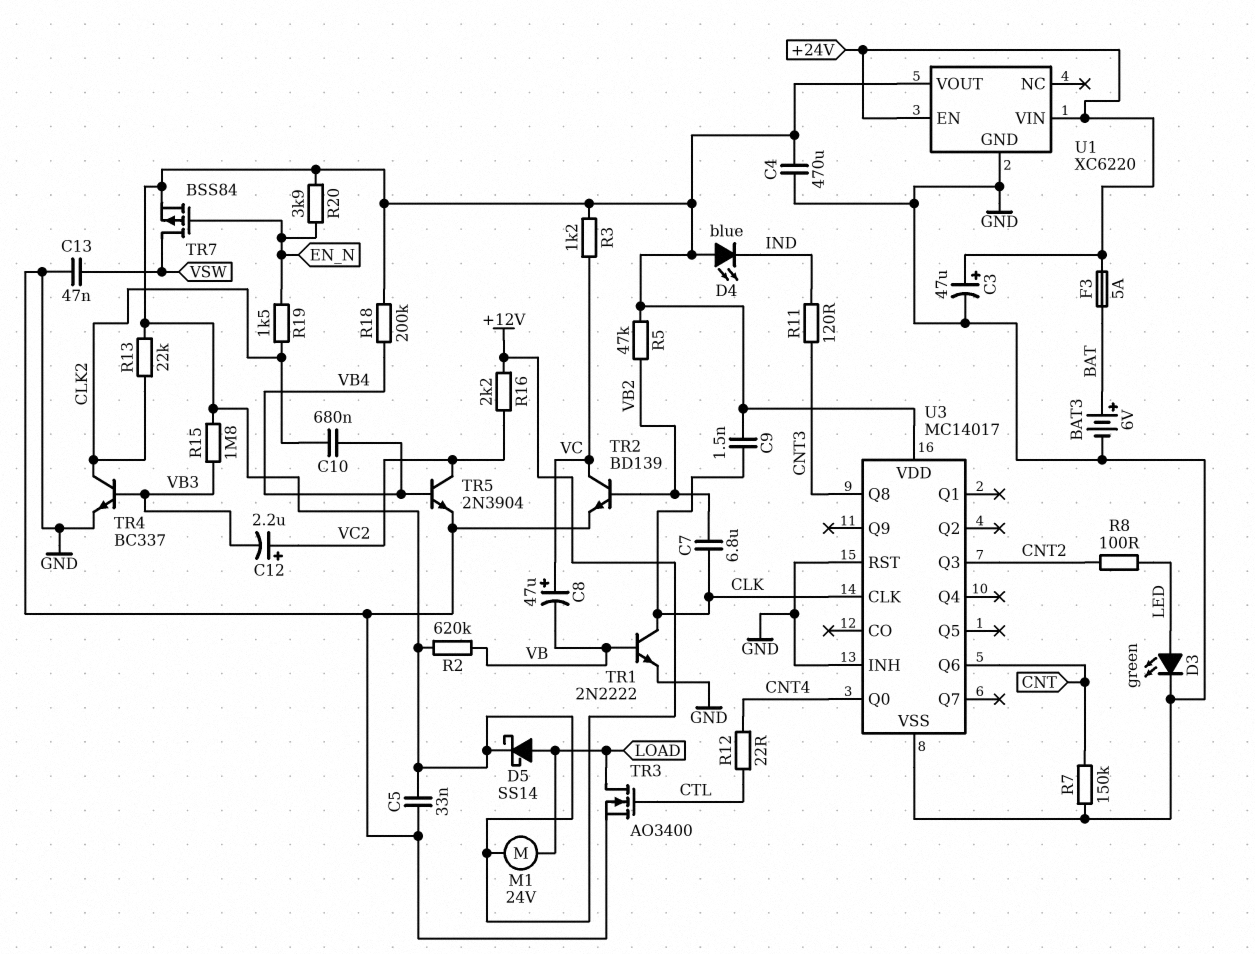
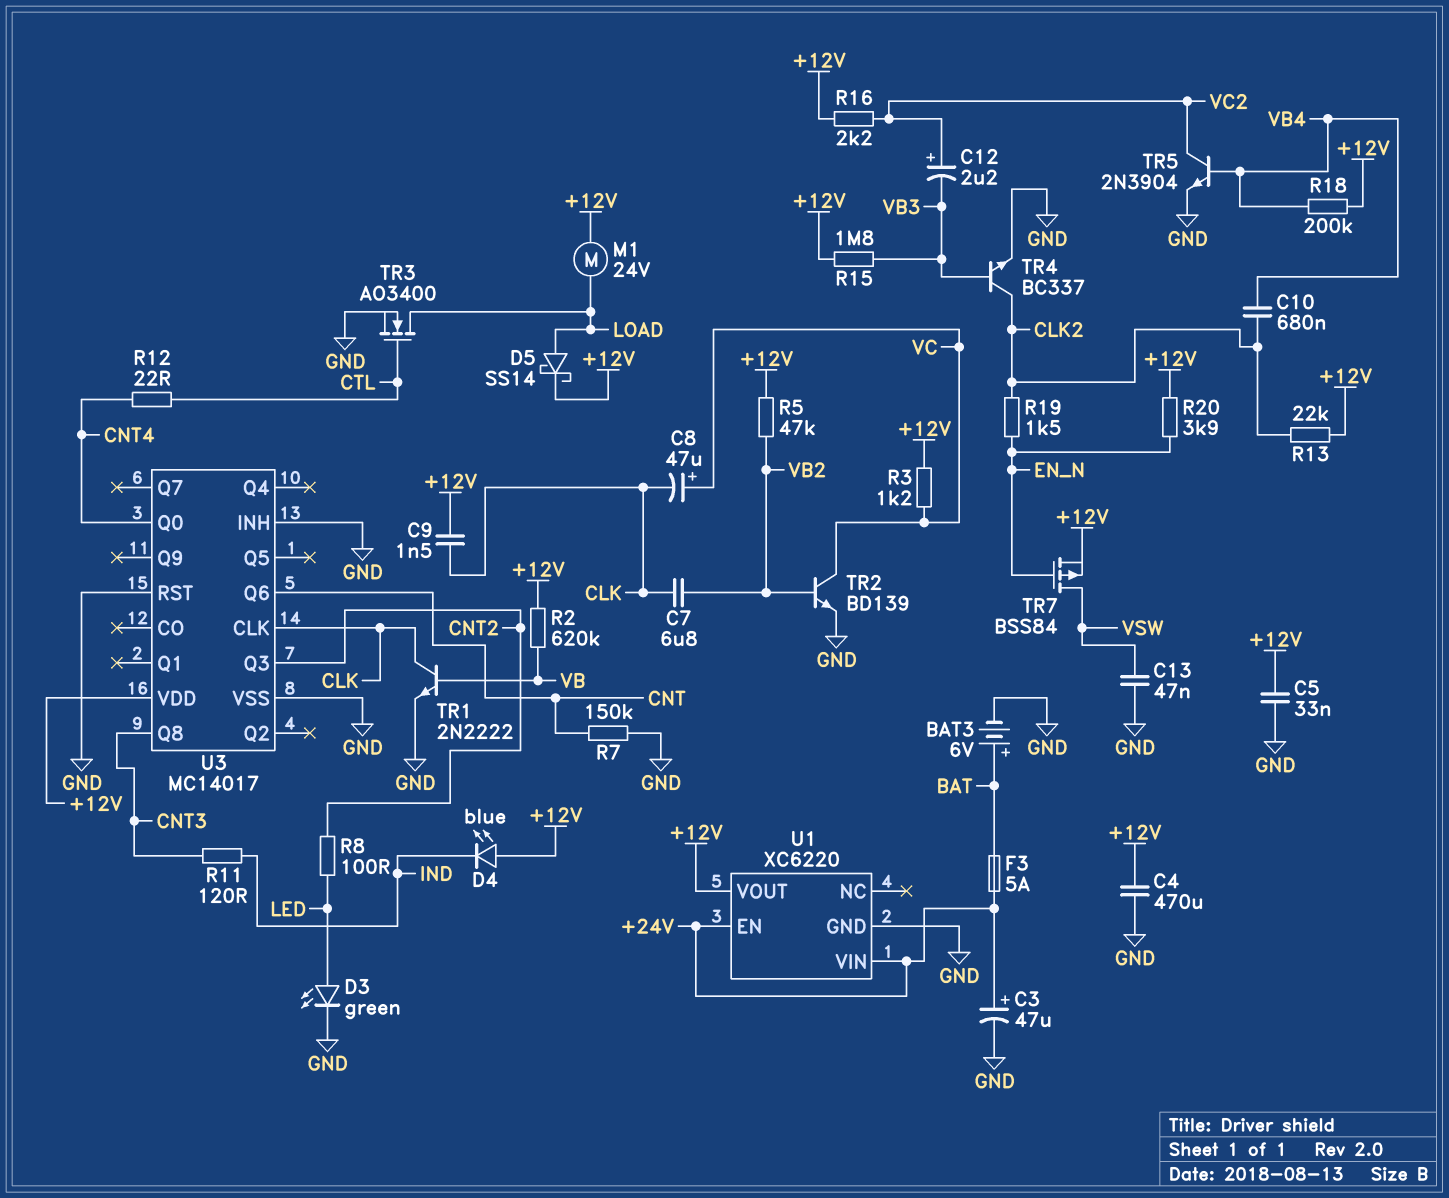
C8: 47uF (plus VC, minus VB) -> 47uF (plus VC, minus CLK)

